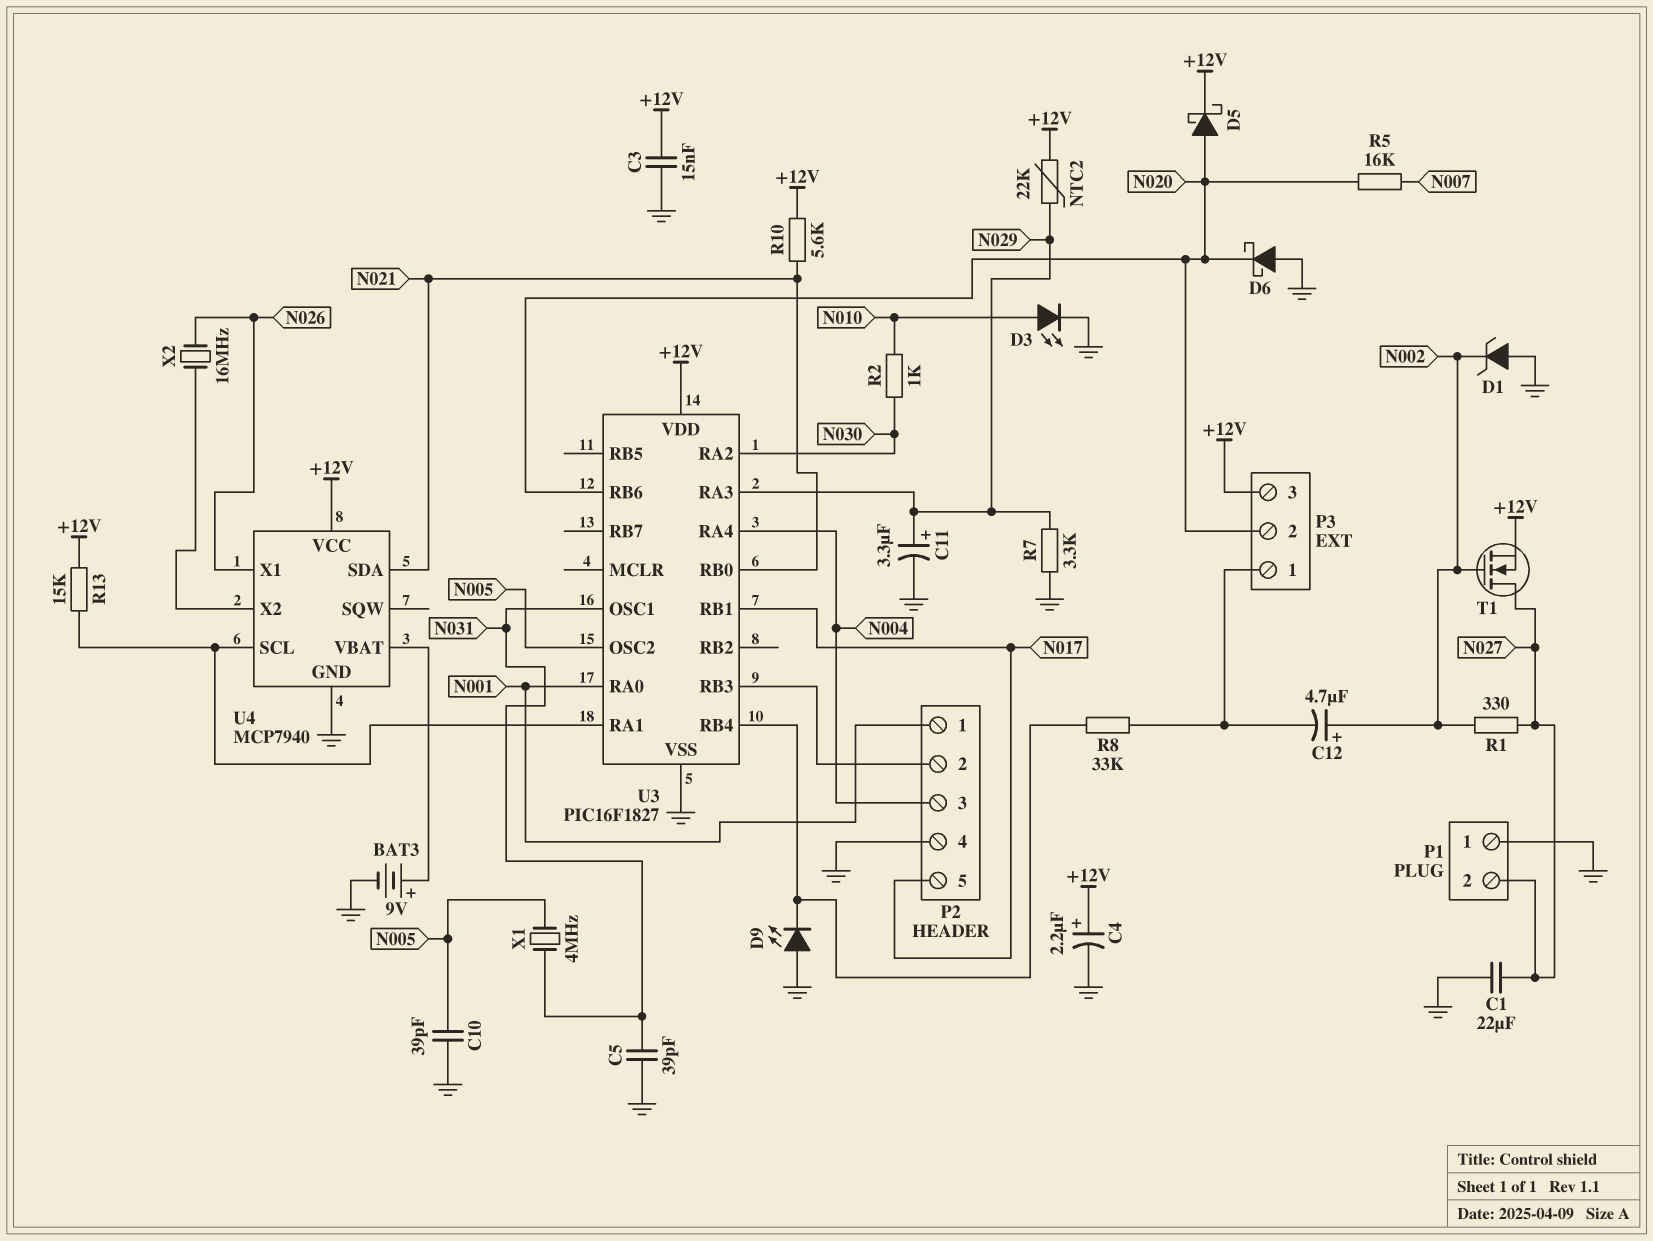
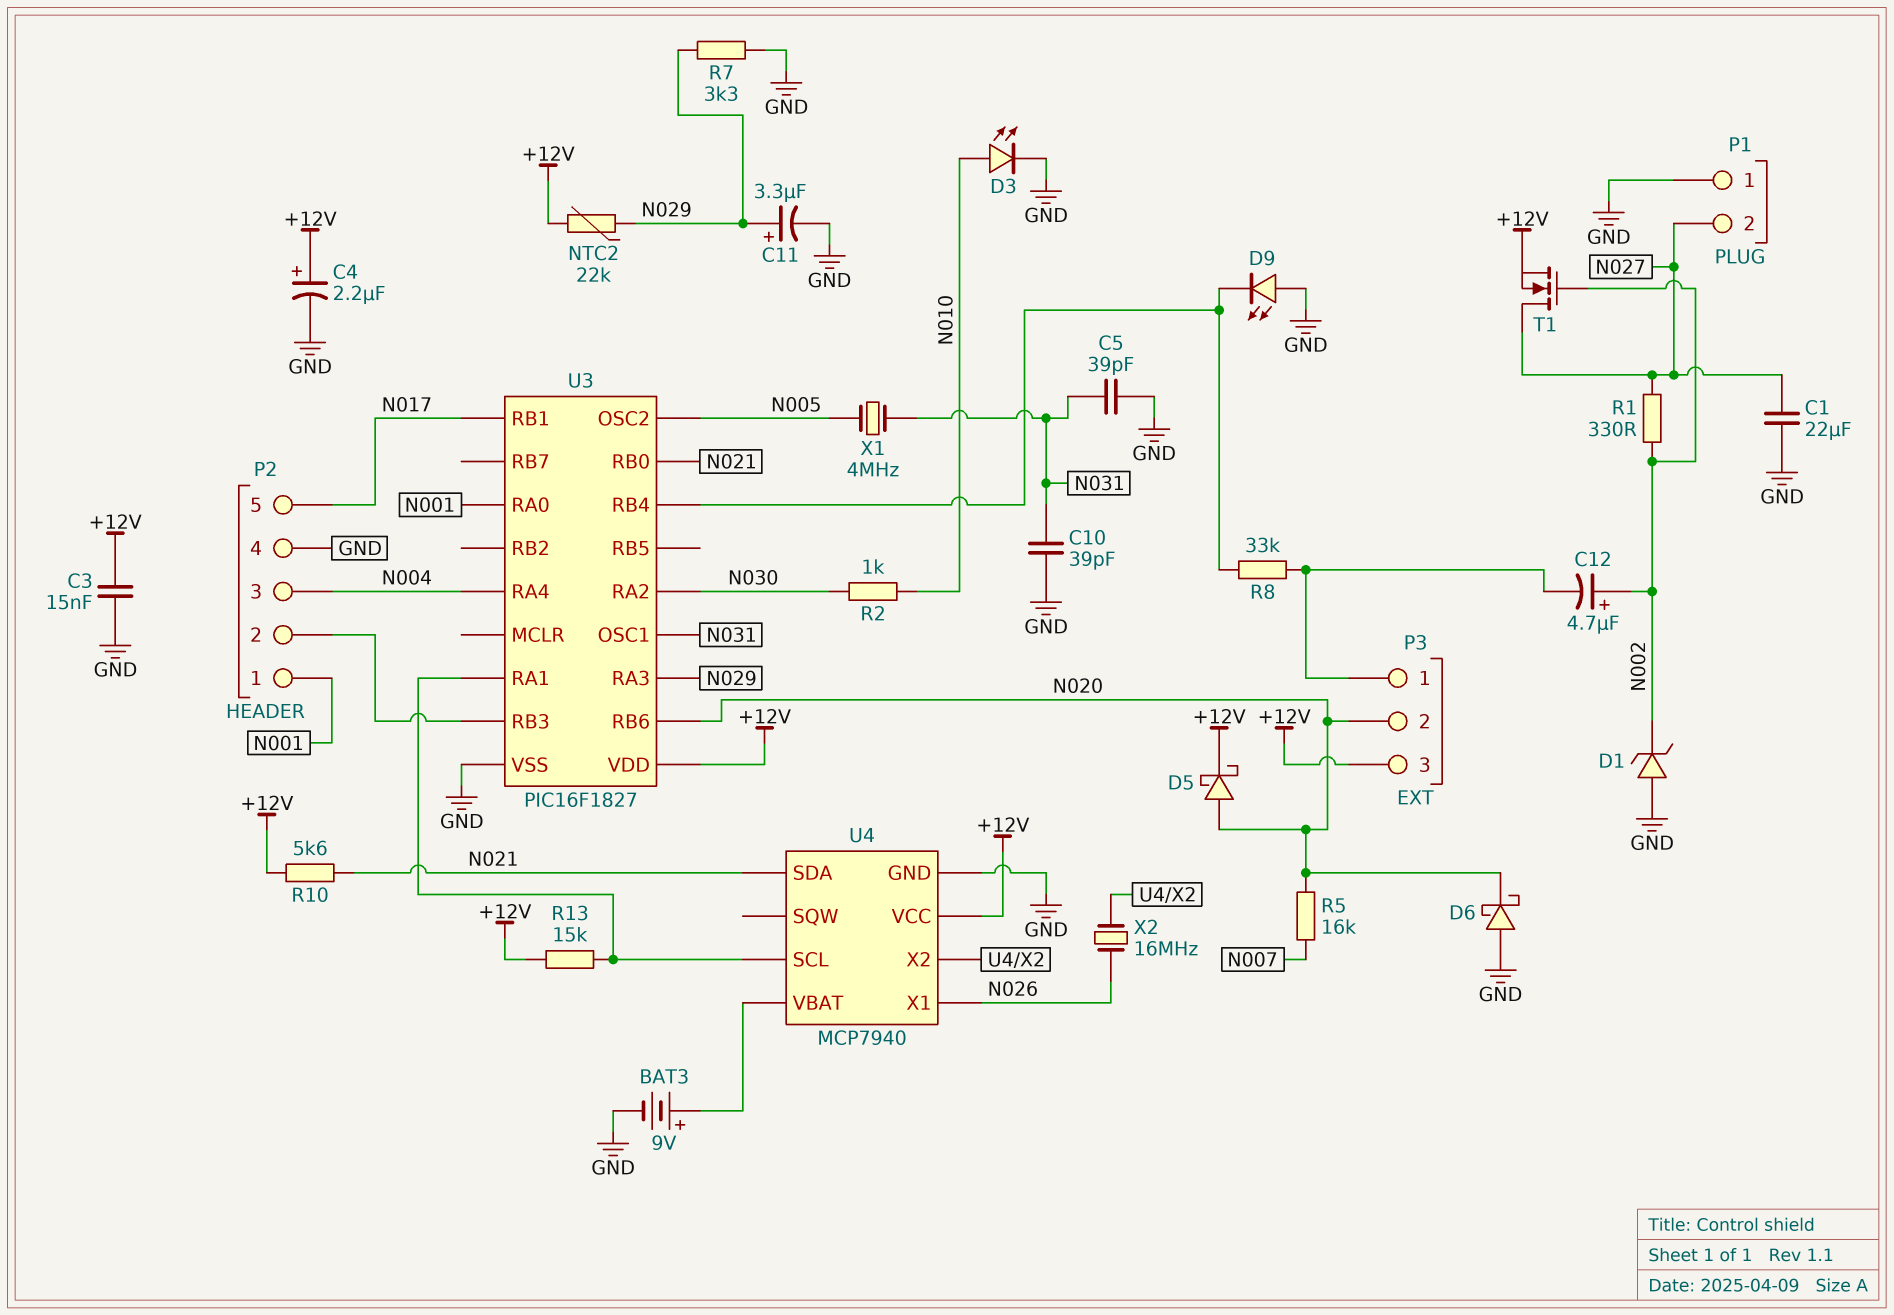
C10: 39pF (GND, N005) -> 39pF (GND, N031)

